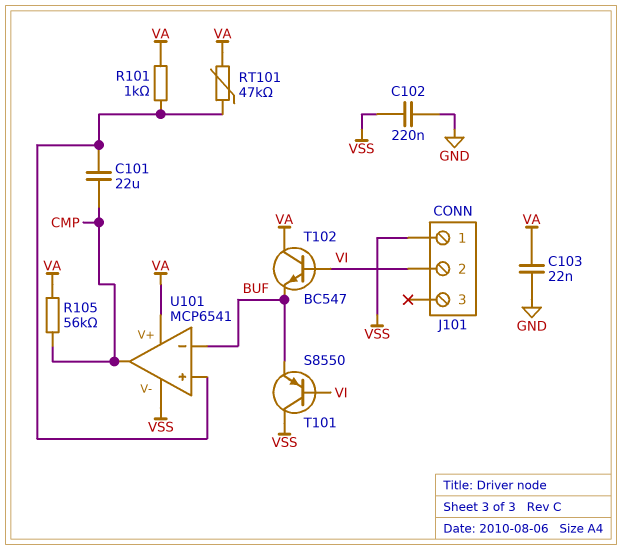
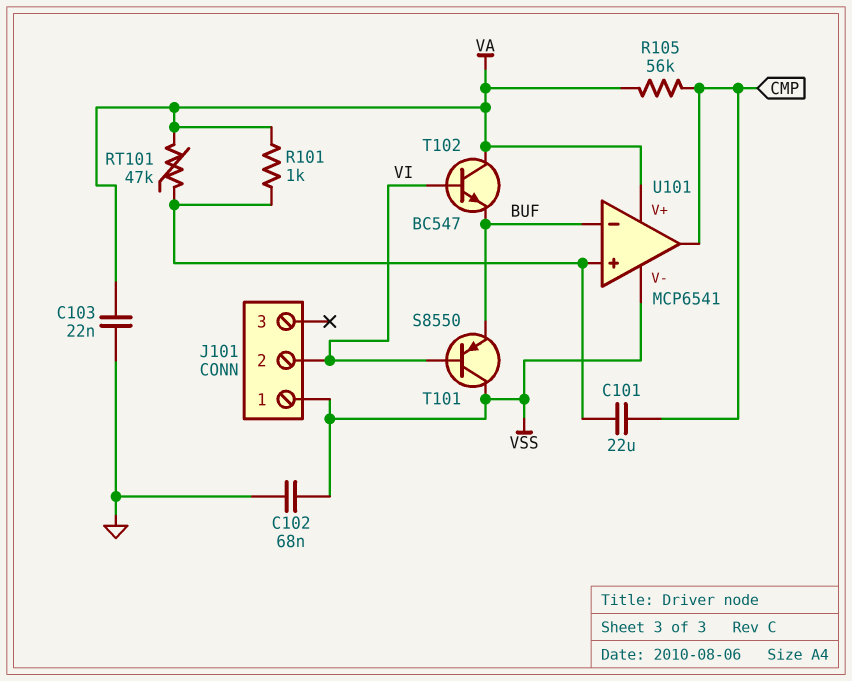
C102: 220nF (GND, VSS) -> 68nF (GND, VSS)

